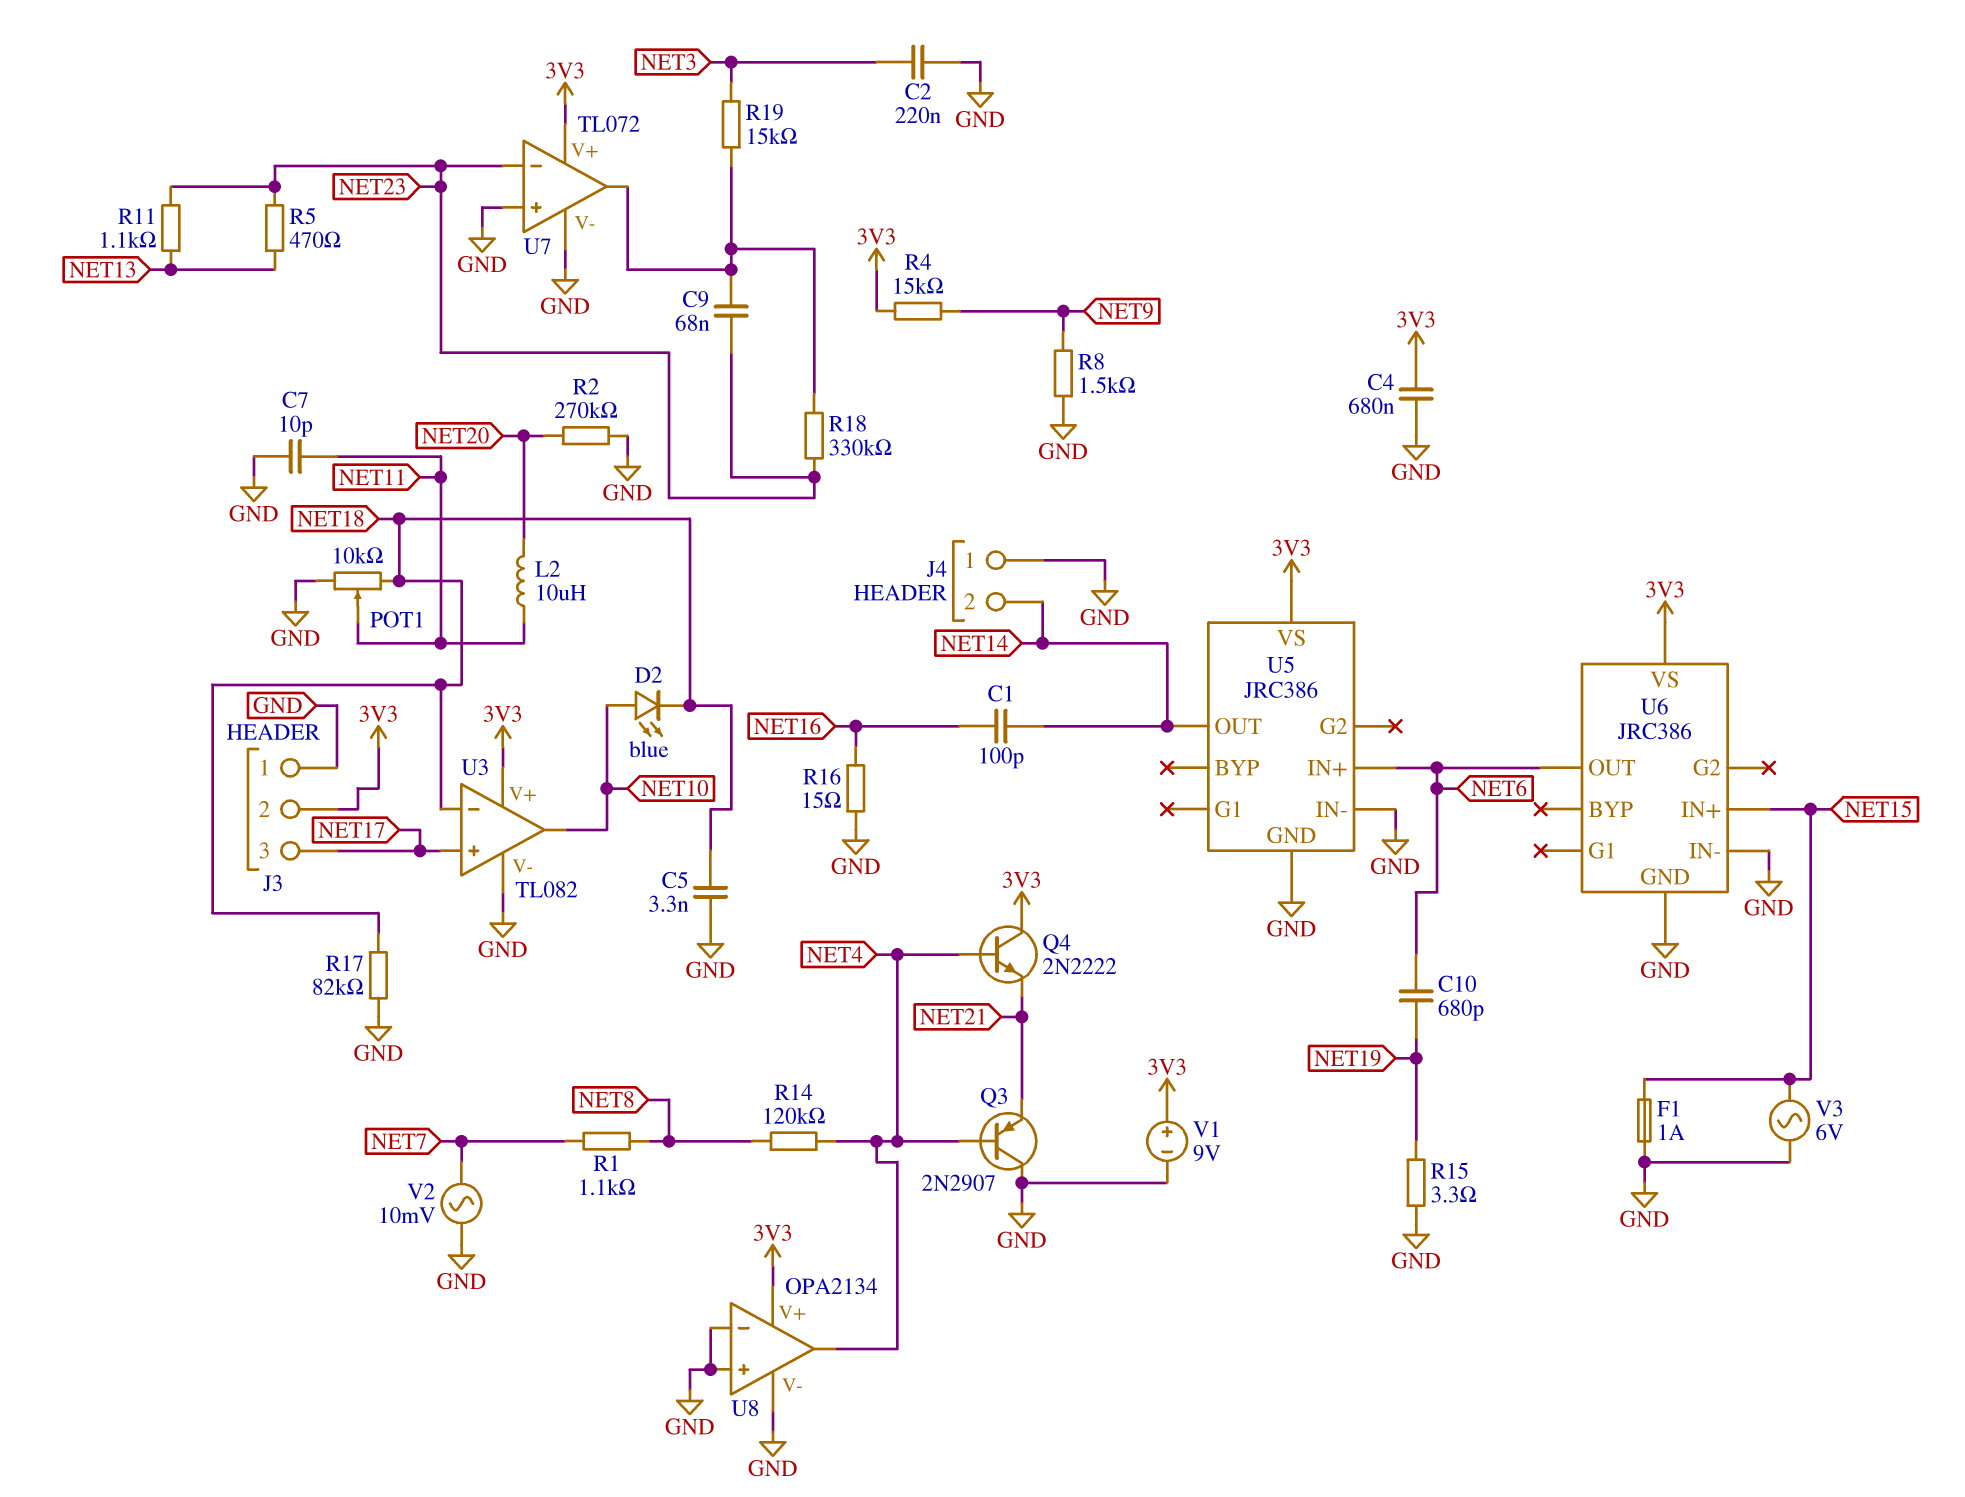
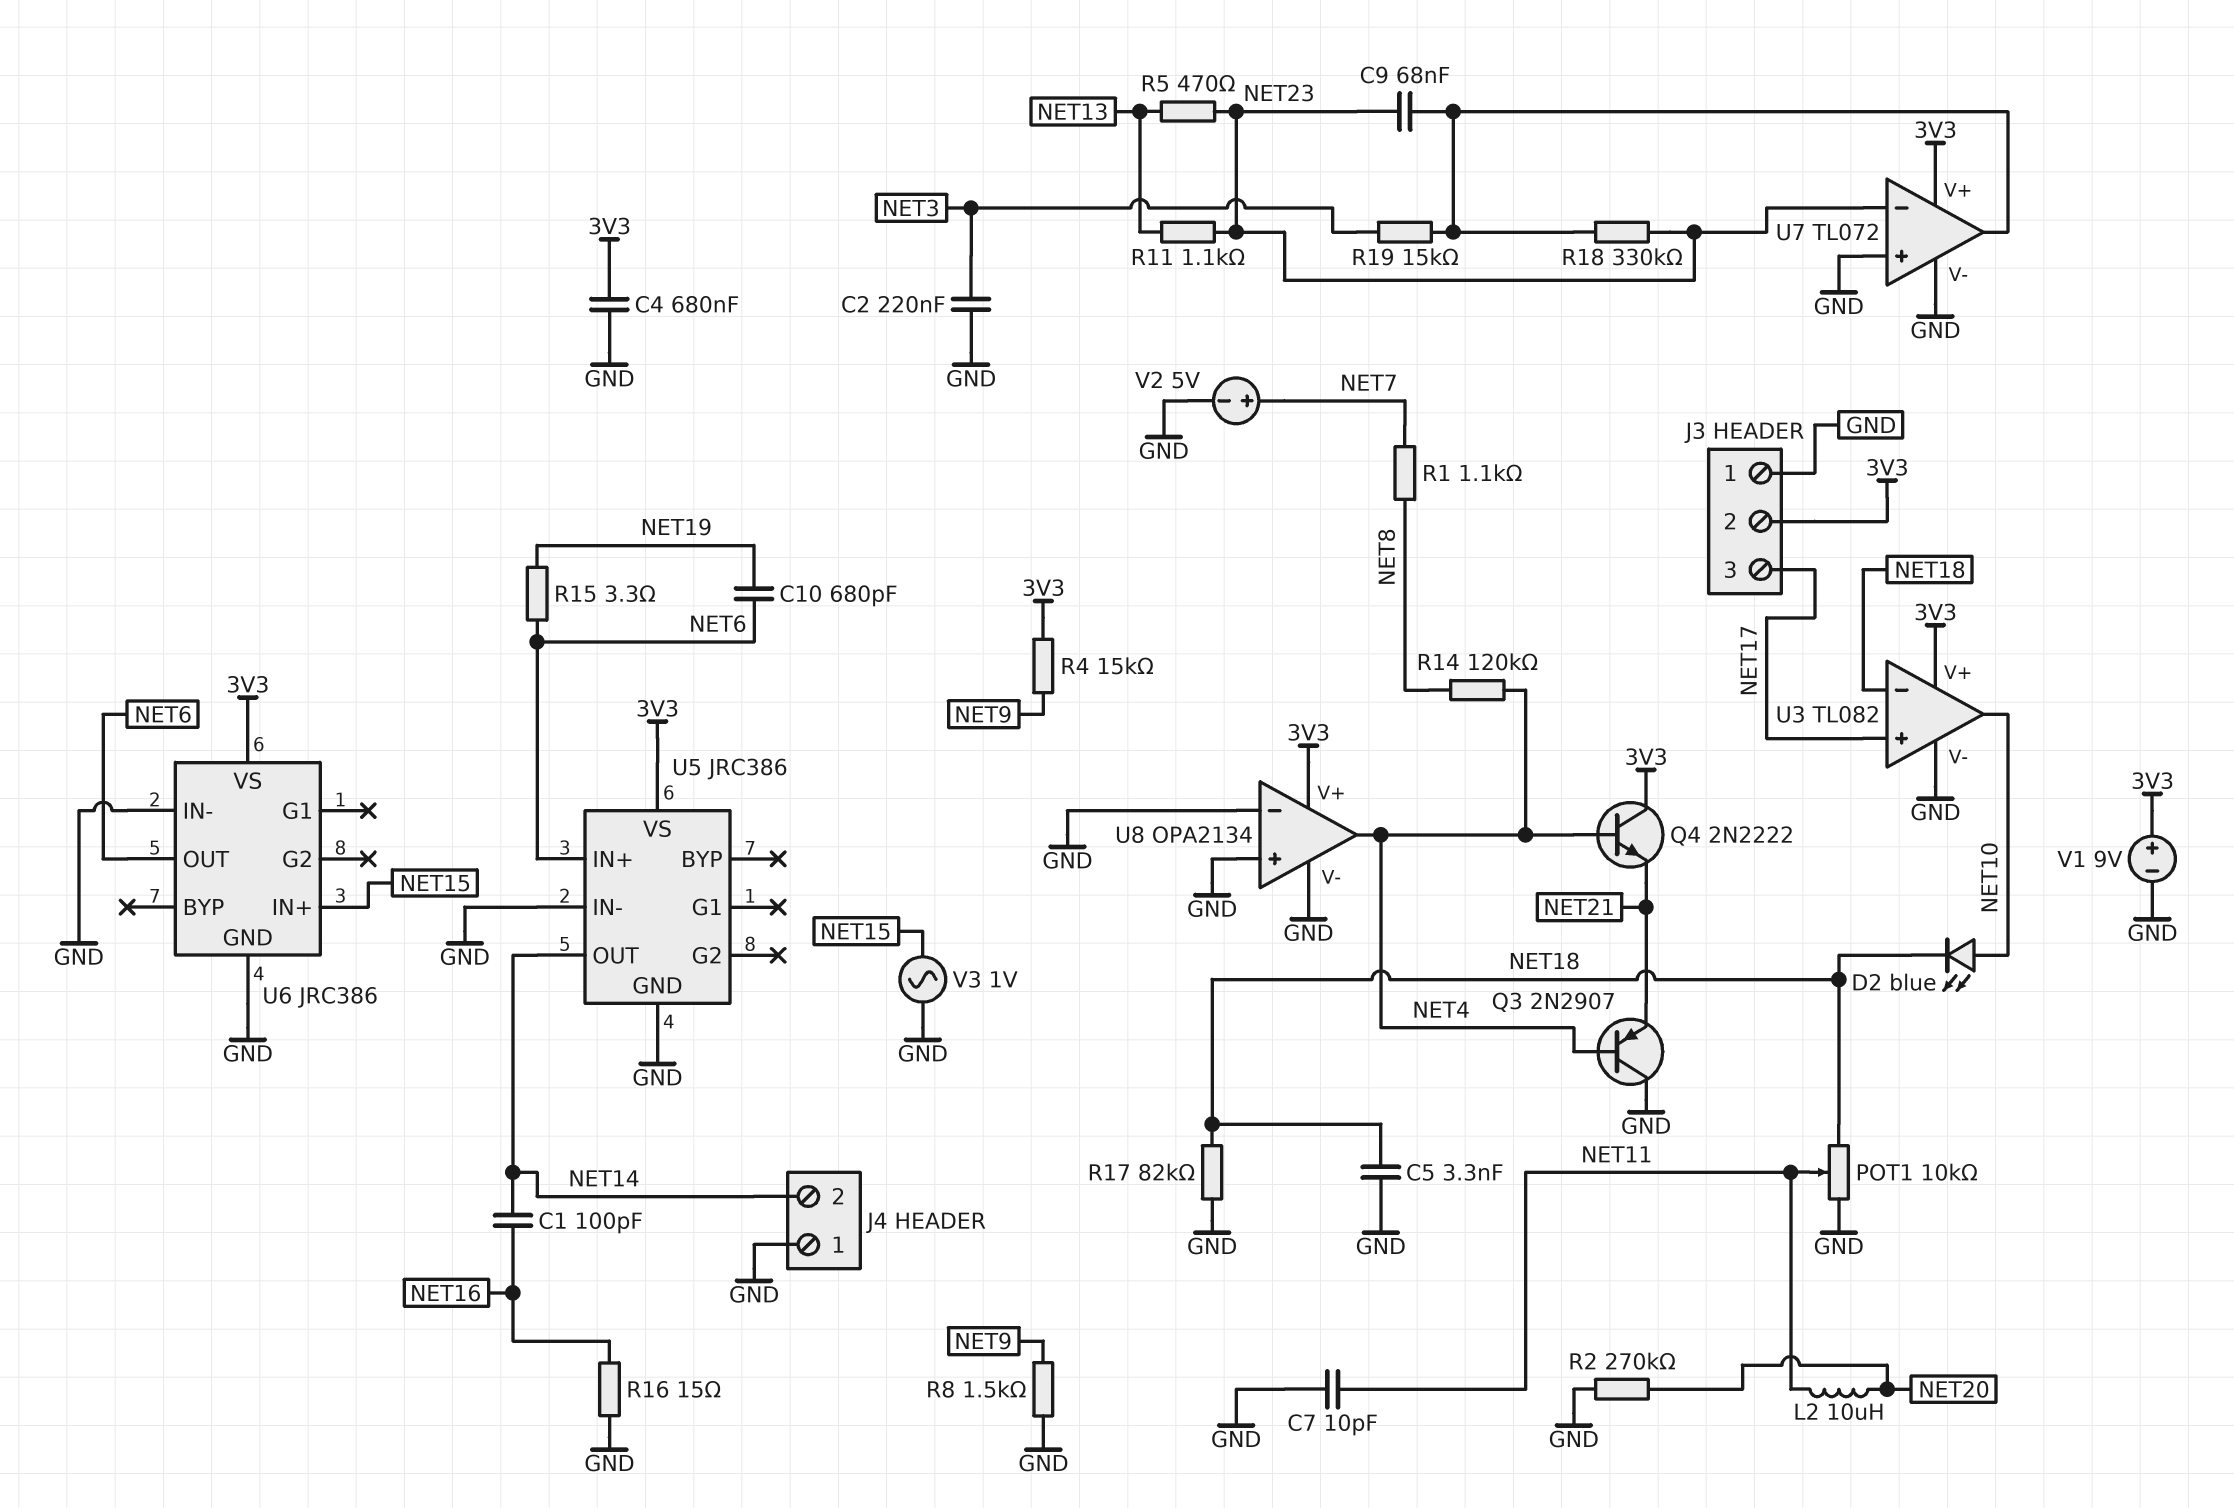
F1: 1A (GND, NET15) -> none
R15: 3.3 (GND, NET19) -> 3.3 (NET6, NET19)
V2: AC 10mV (GND, NET7) -> 5V (plus NET7, minus GND)
V3: AC 6V (GND, NET15) -> AC 1V (GND, NET15)

